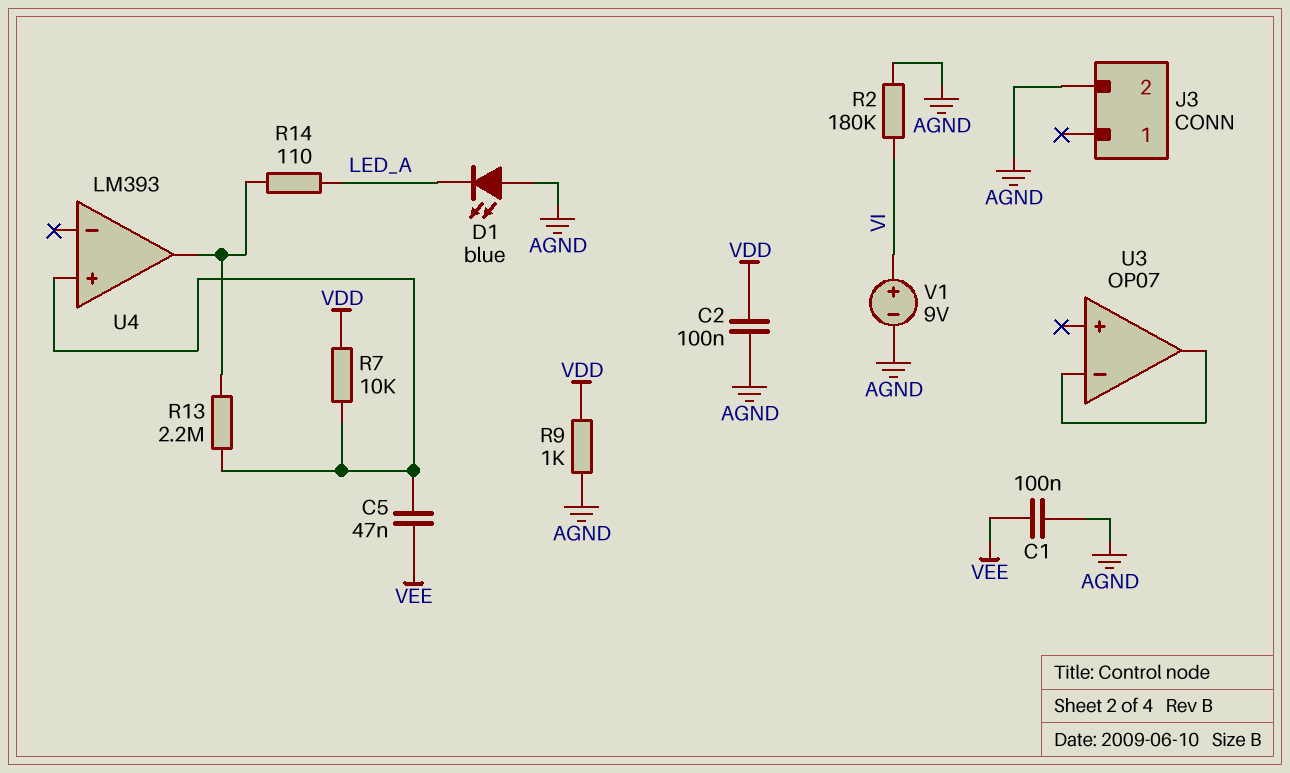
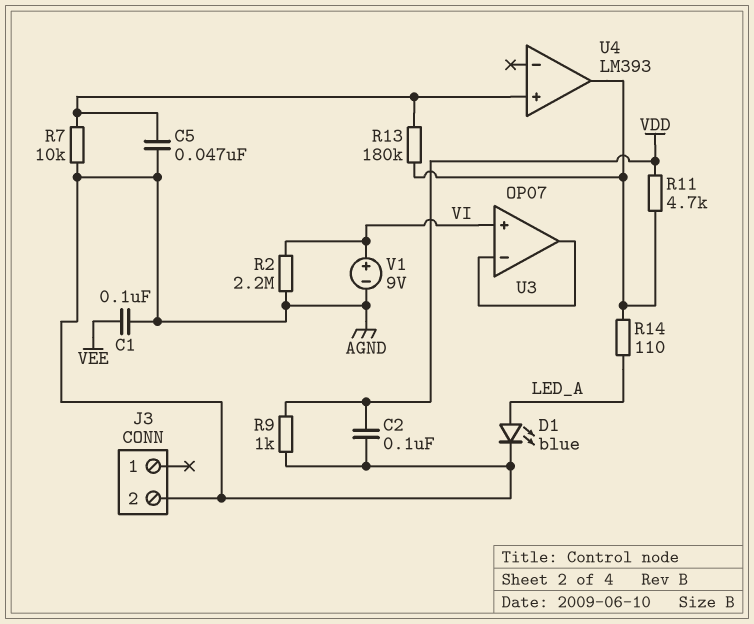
C5: 47nF (U4/in+, VEE) -> 47nF (AGND, U4/in+)
D1: LED blue (A AGND, K LED_A) -> LED blue (A LED_A, K AGND)
R2: 180k (AGND, VI) -> 2.2M (AGND, VI)
R7: 10k (U4/in+, VDD) -> 10k (AGND, U4/in+)
R11: none -> 4.7k (U4/out, VDD)
R13: 2.2M (U4/in+, U4/out) -> 180k (U4/in+, U4/out)
U3 pin in+: none -> VI

